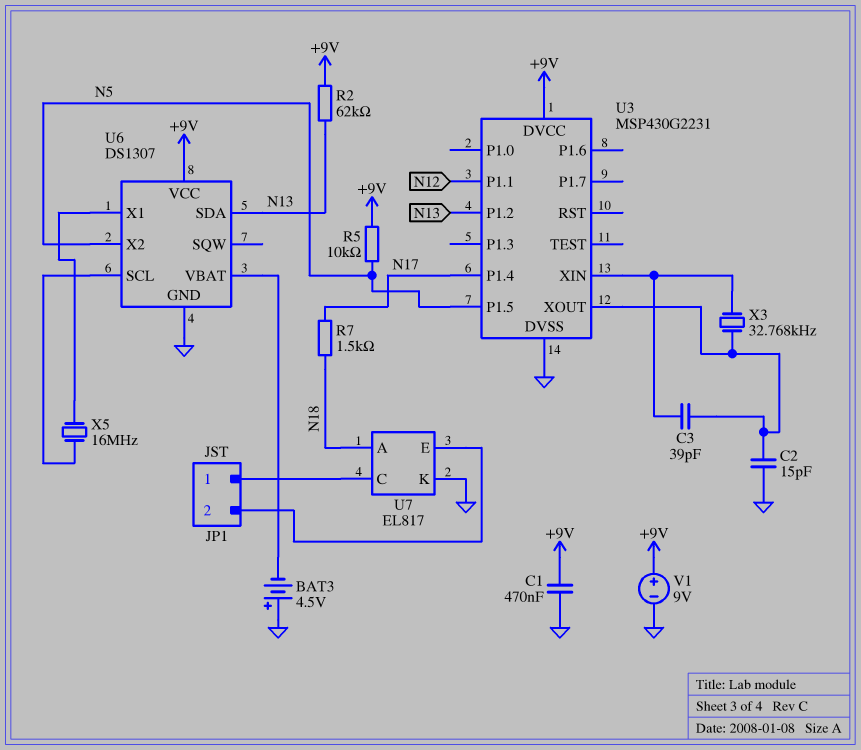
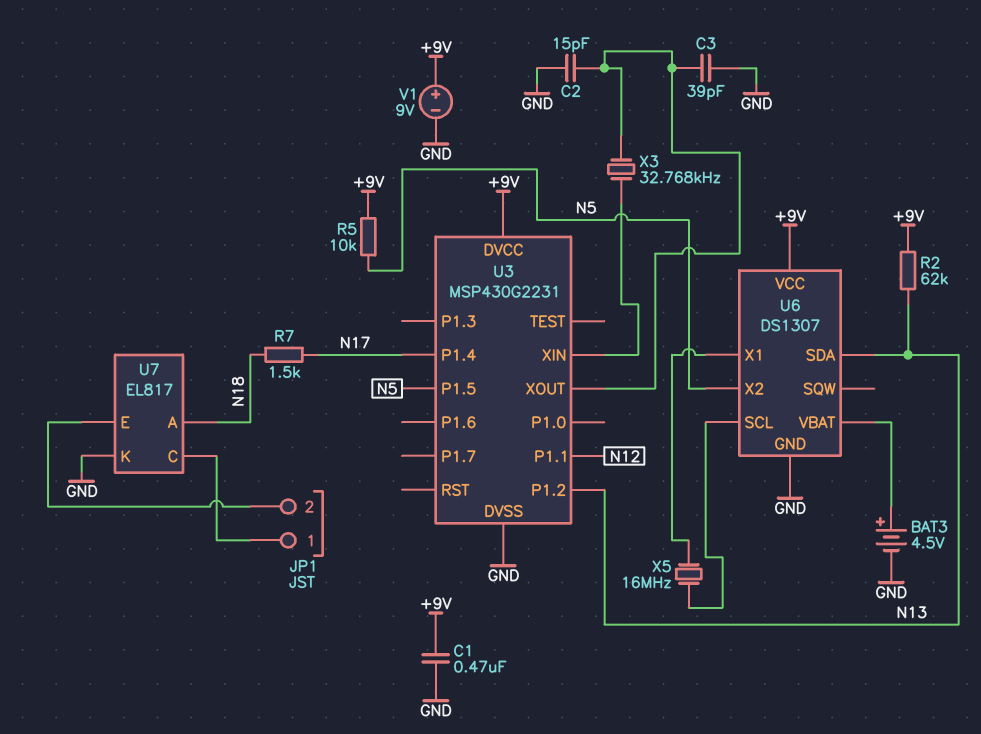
BAT3: 4.5V (plus GND, minus U6/VBAT) -> 4.5V (plus U6/VBAT, minus GND)
C3: 39pF (U3/XIN, U3/XOUT) -> 39pF (GND, U3/XOUT)

